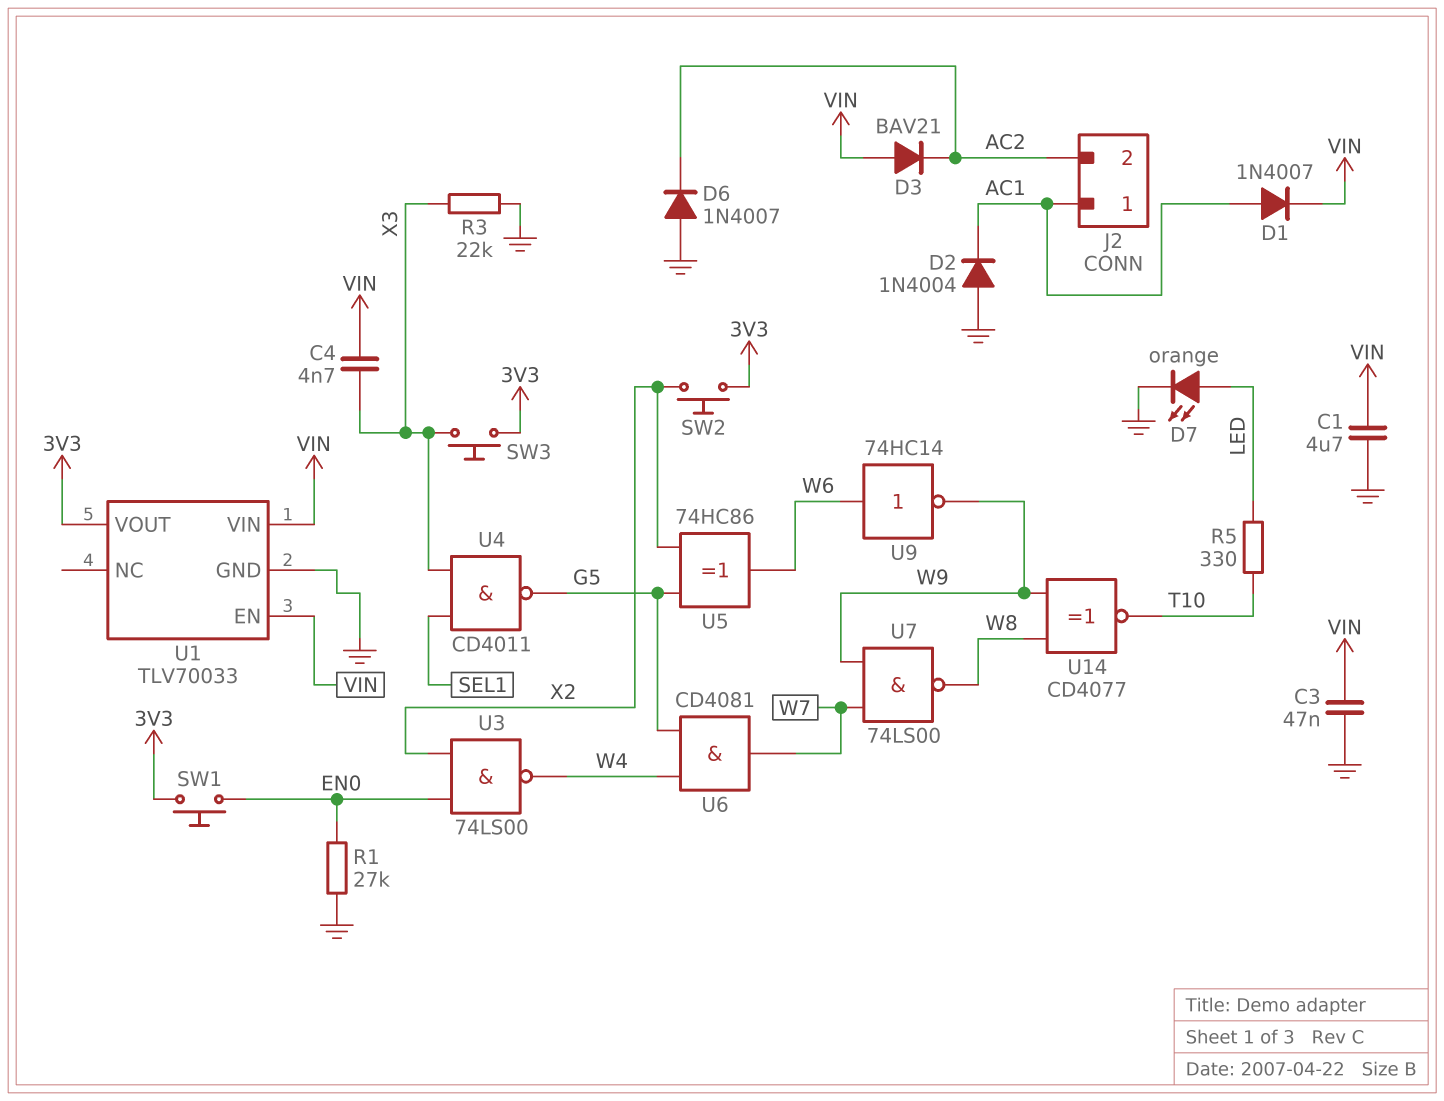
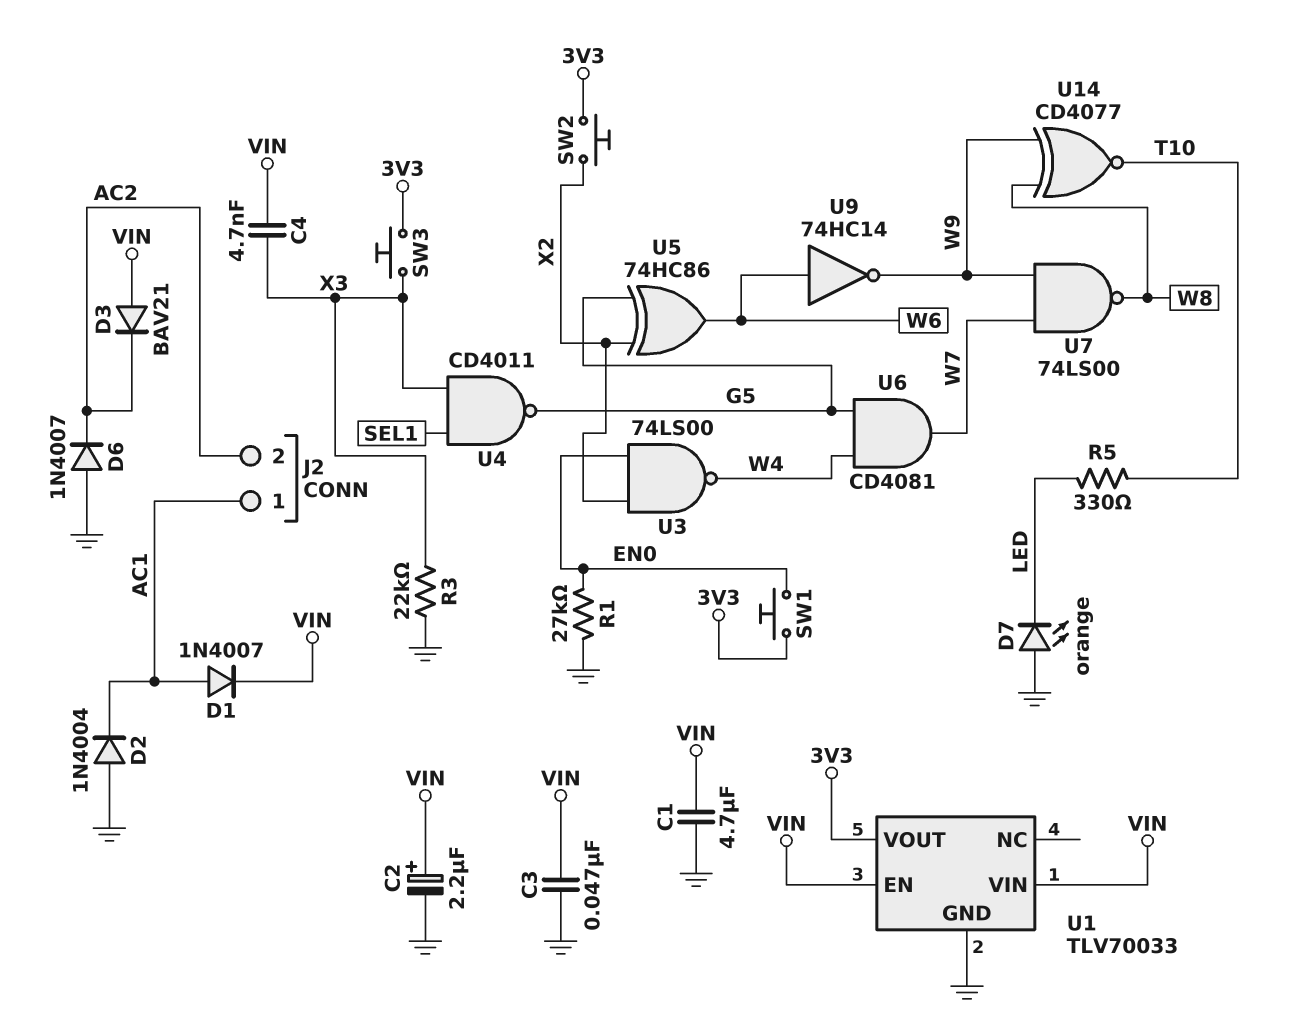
C2: none -> 2.2uF (plus VIN, minus GND)
D7: LED orange (A LED, K GND) -> LED orange (A GND, K LED)

